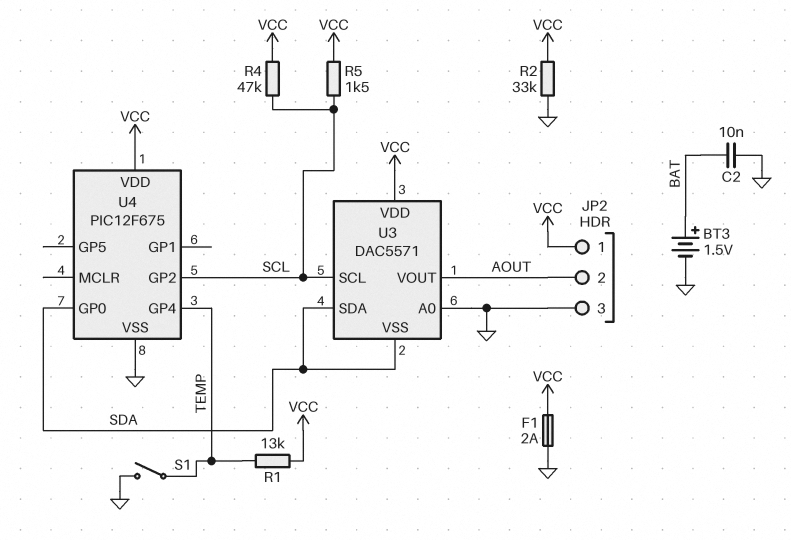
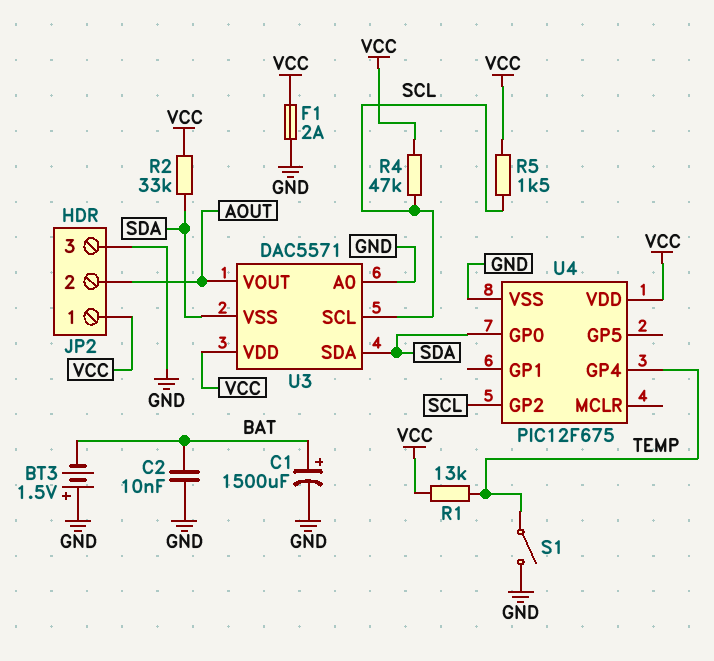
BT3: 1.5V (plus BAT, minus GND) -> 1.5V (plus GND, minus BAT)
C1: none -> 1500uF (plus BAT, minus GND)
R2: 33k (GND, VCC) -> 33k (SDA, VCC)

